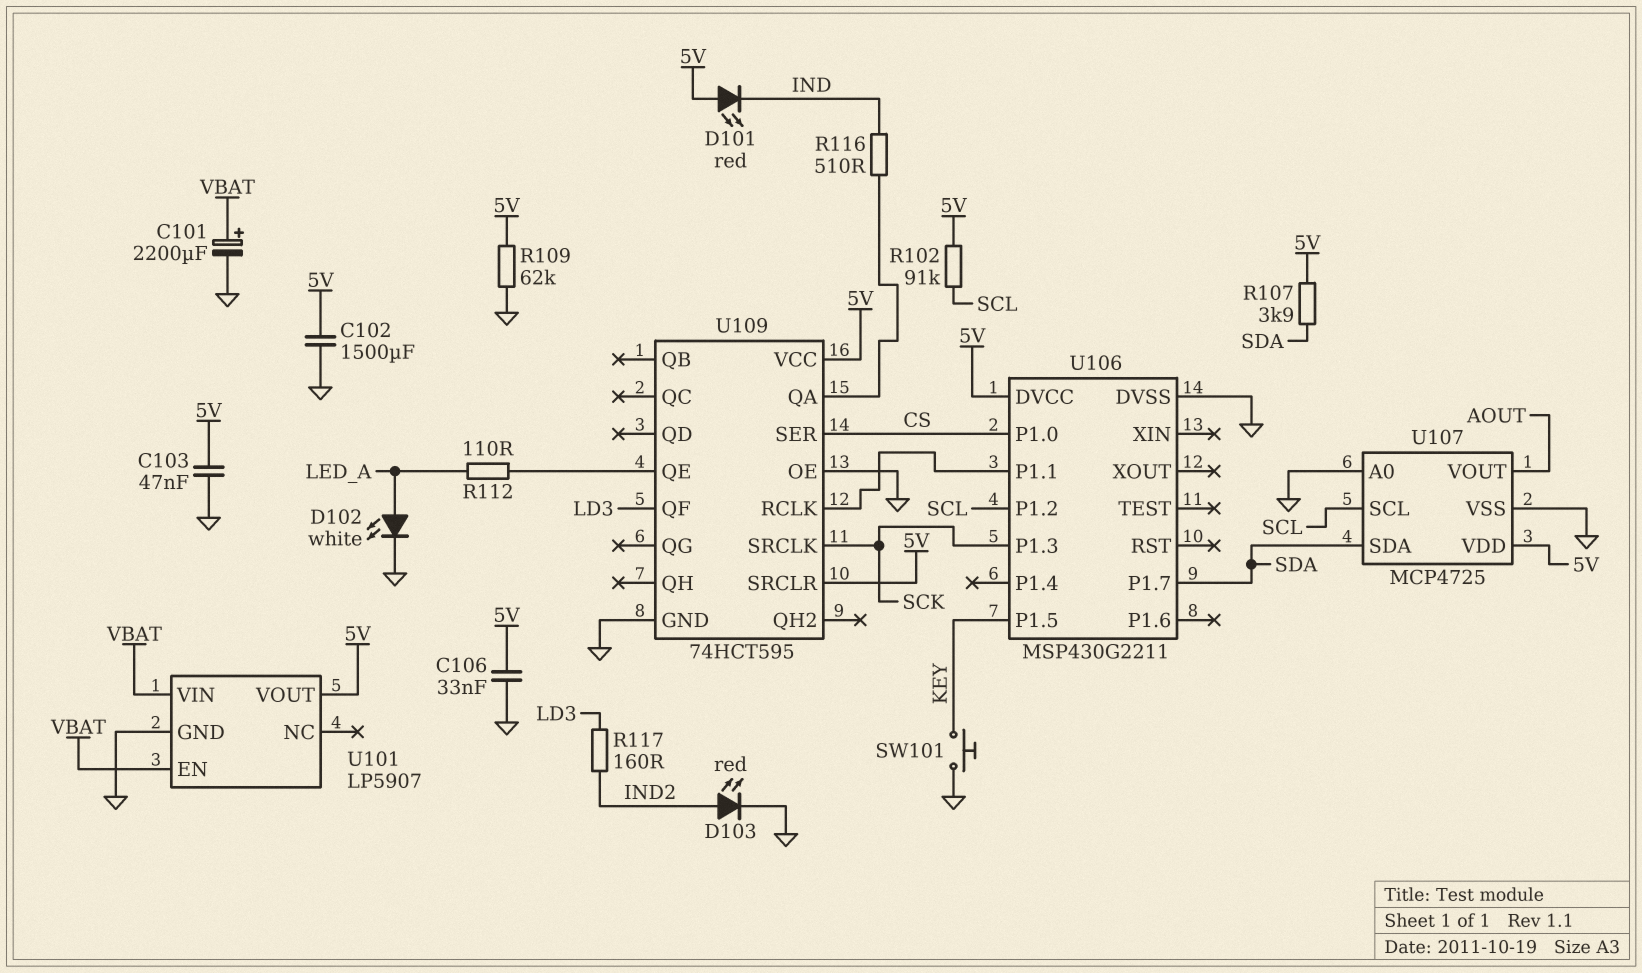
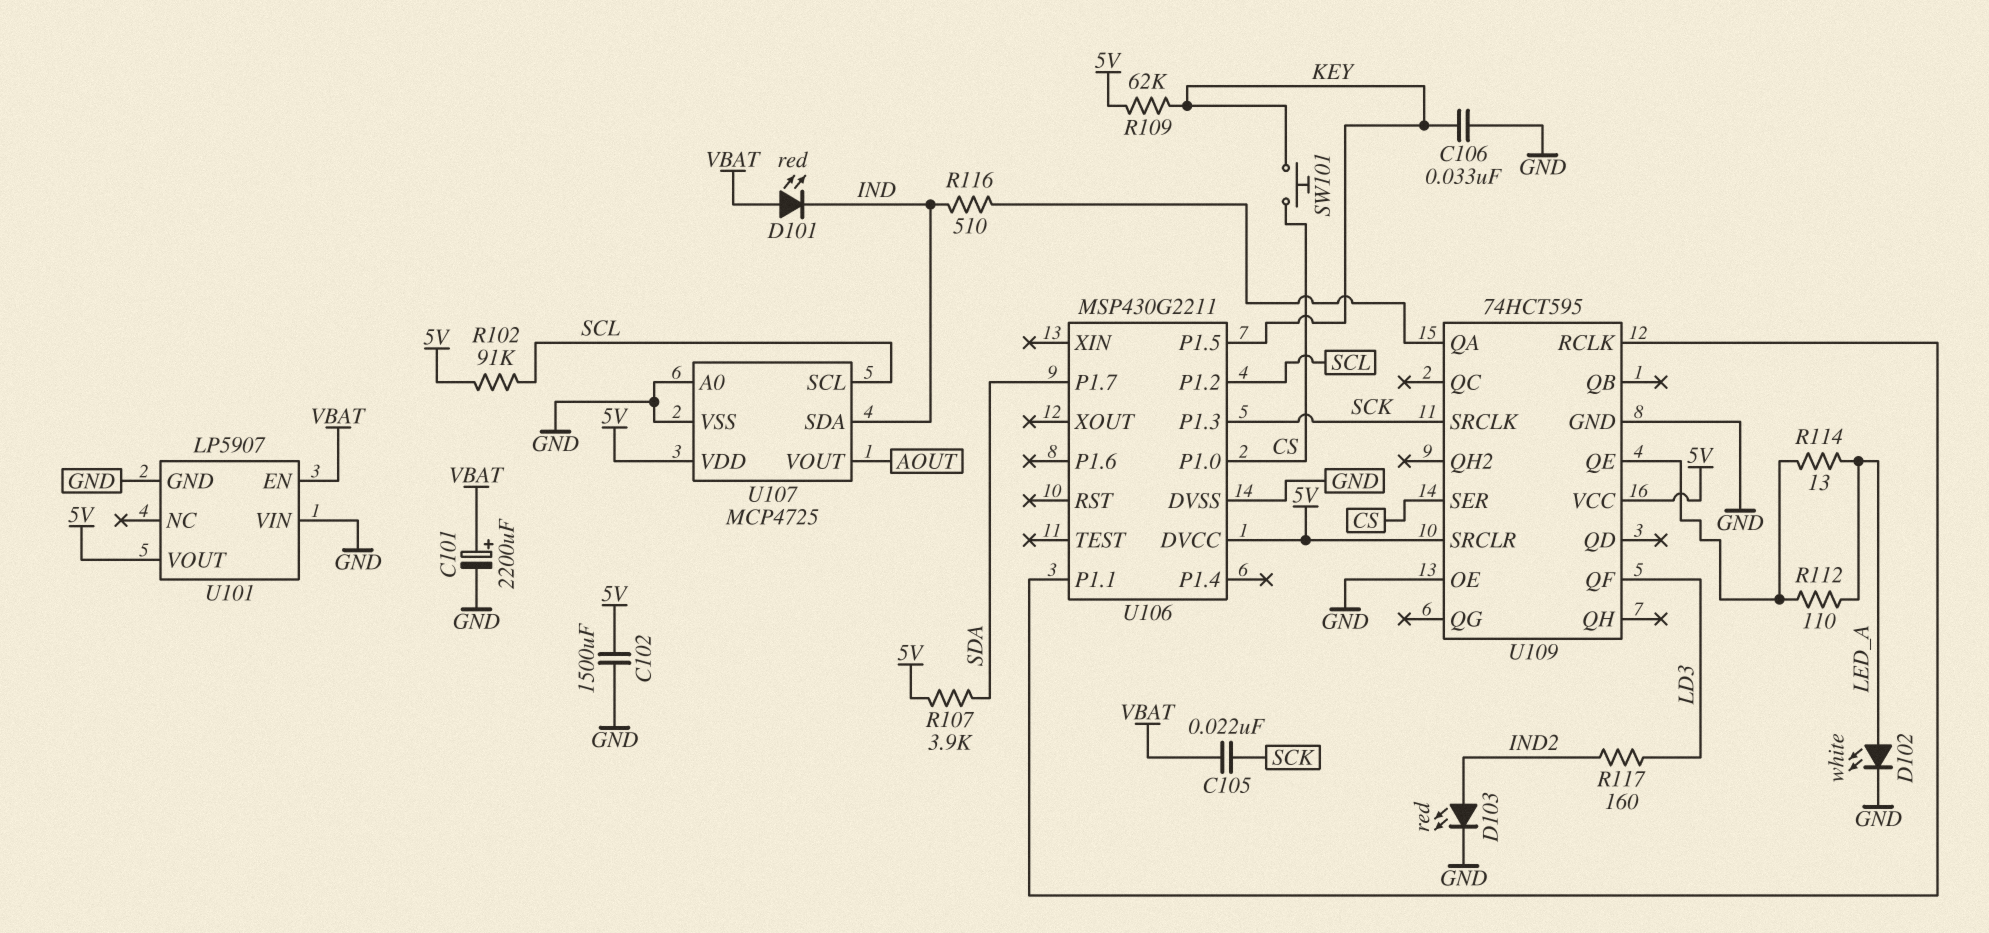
C103: 47nF (5V, GND) -> none
C105: none -> 22nF (SCK, VBAT)
C106: 33nF (5V, GND) -> 33nF (GND, KEY)
D101: LED red (A 5V, K IND) -> LED red (A VBAT, K IND)
R109: 62k (5V, GND) -> 62k (5V, KEY)
R114: none -> 13 (LED_A, U109/QE)
SW101: button (GND, KEY) -> button (CS, KEY)
U101 pin VIN: VBAT -> GND
U107 pin SDA: SDA -> IND

